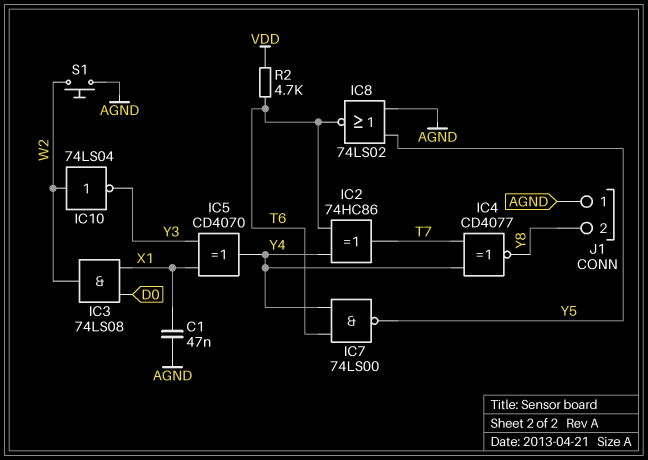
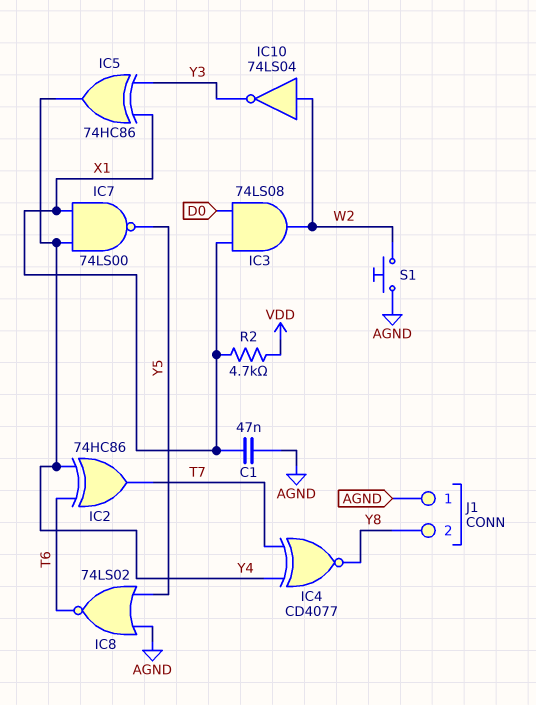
IC5: XOR CD4070 (in X1, in Y3, out Y4) -> XOR 74HC86 (in X1, in Y3, out Y4)
IC7: NAND 74LS00 (in T6, in Y4, out Y5) -> NAND 74LS00 (in X1, in Y4, out Y5)
R2: 4.7k (T6, VDD) -> 4.7k (VDD, X1)

